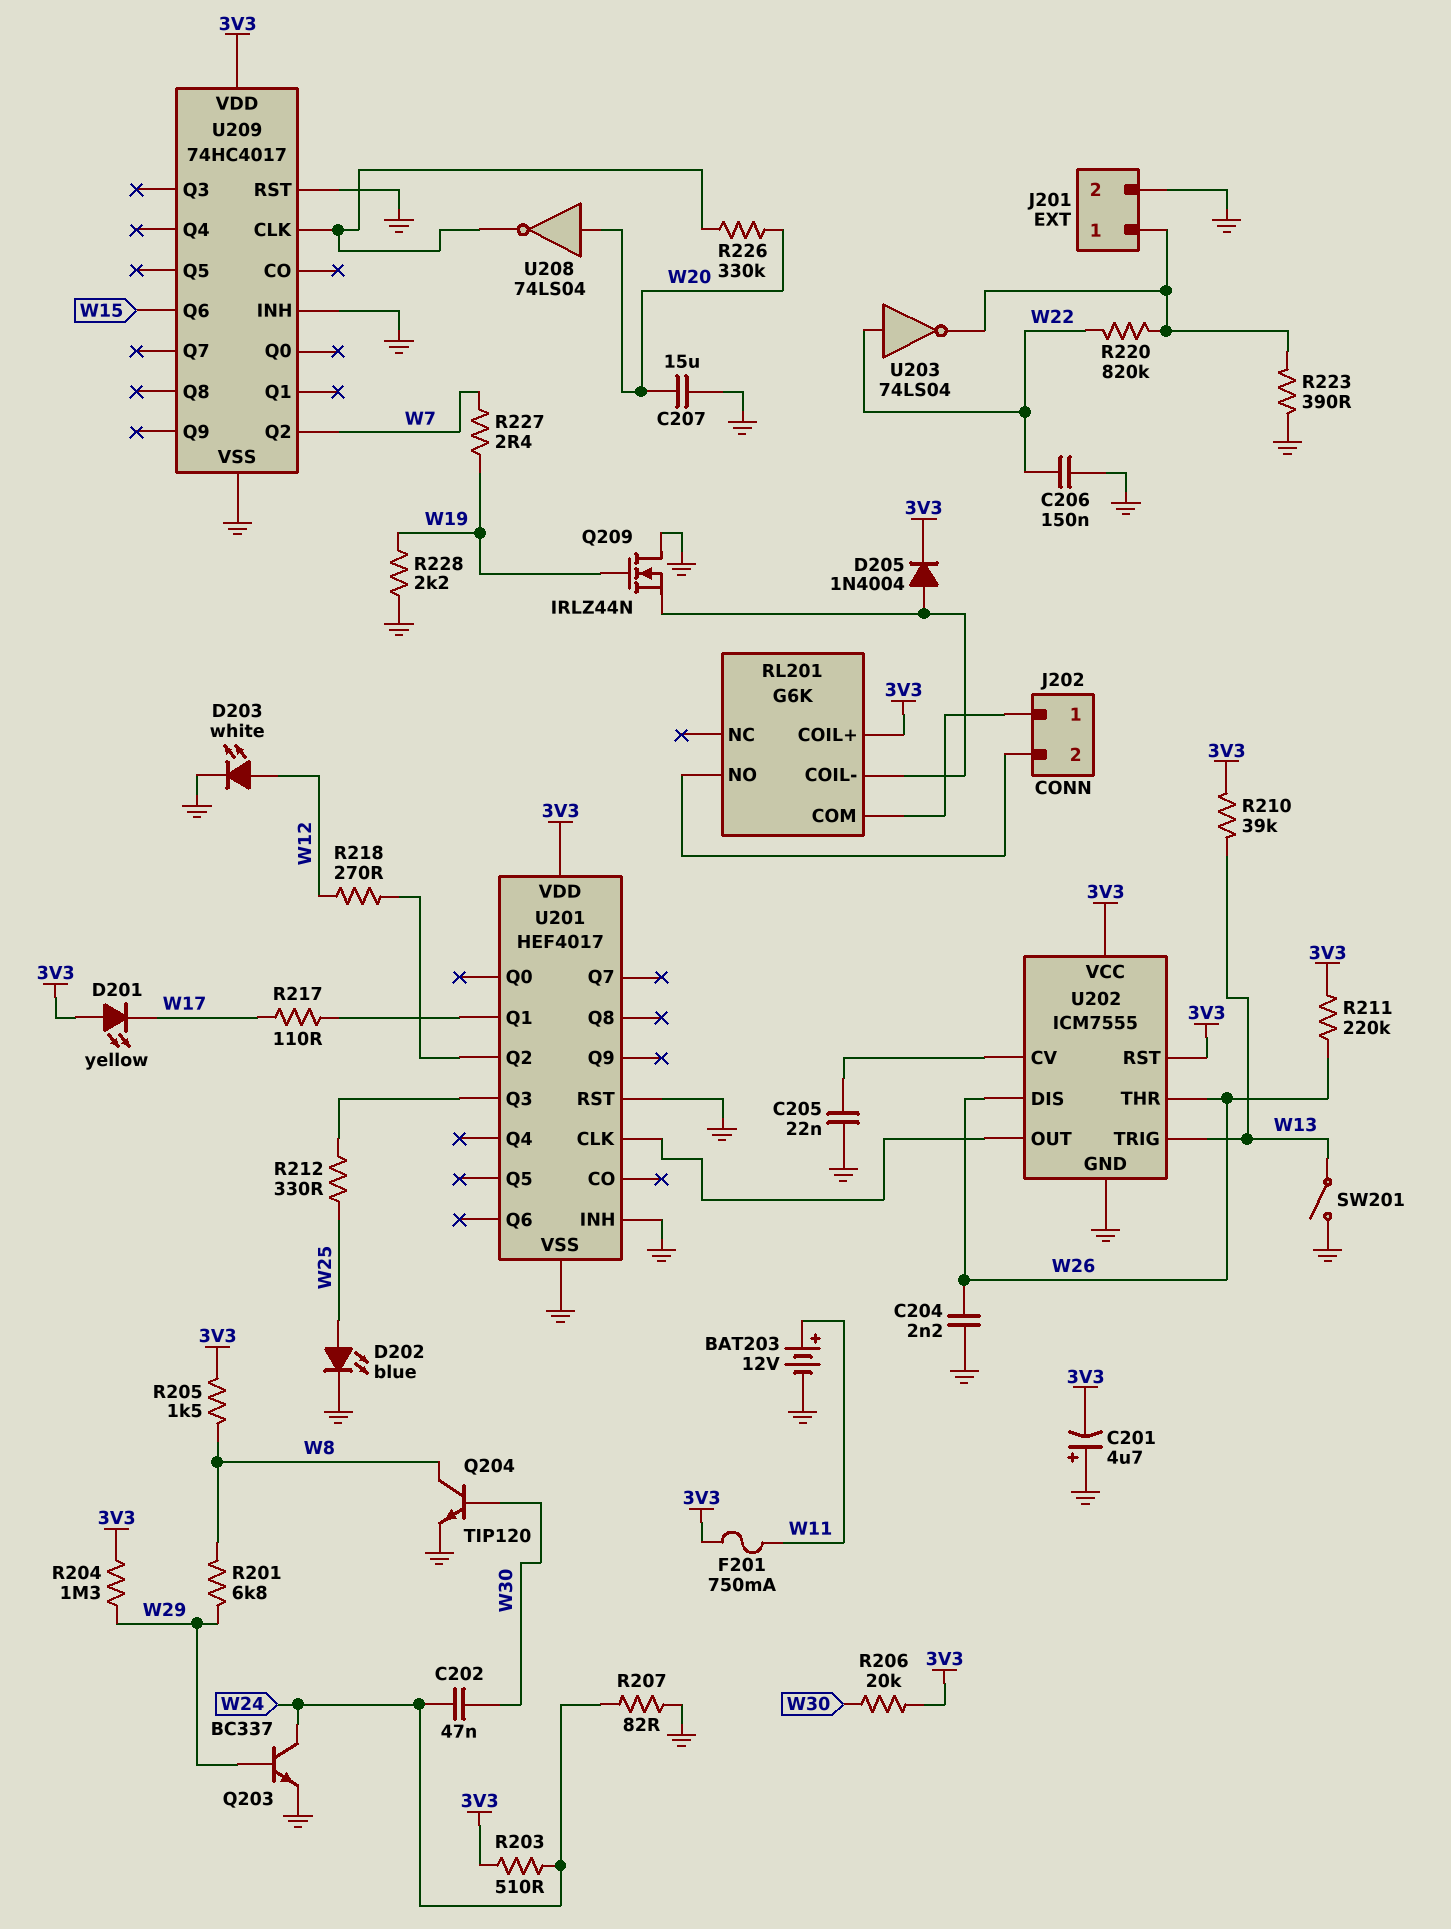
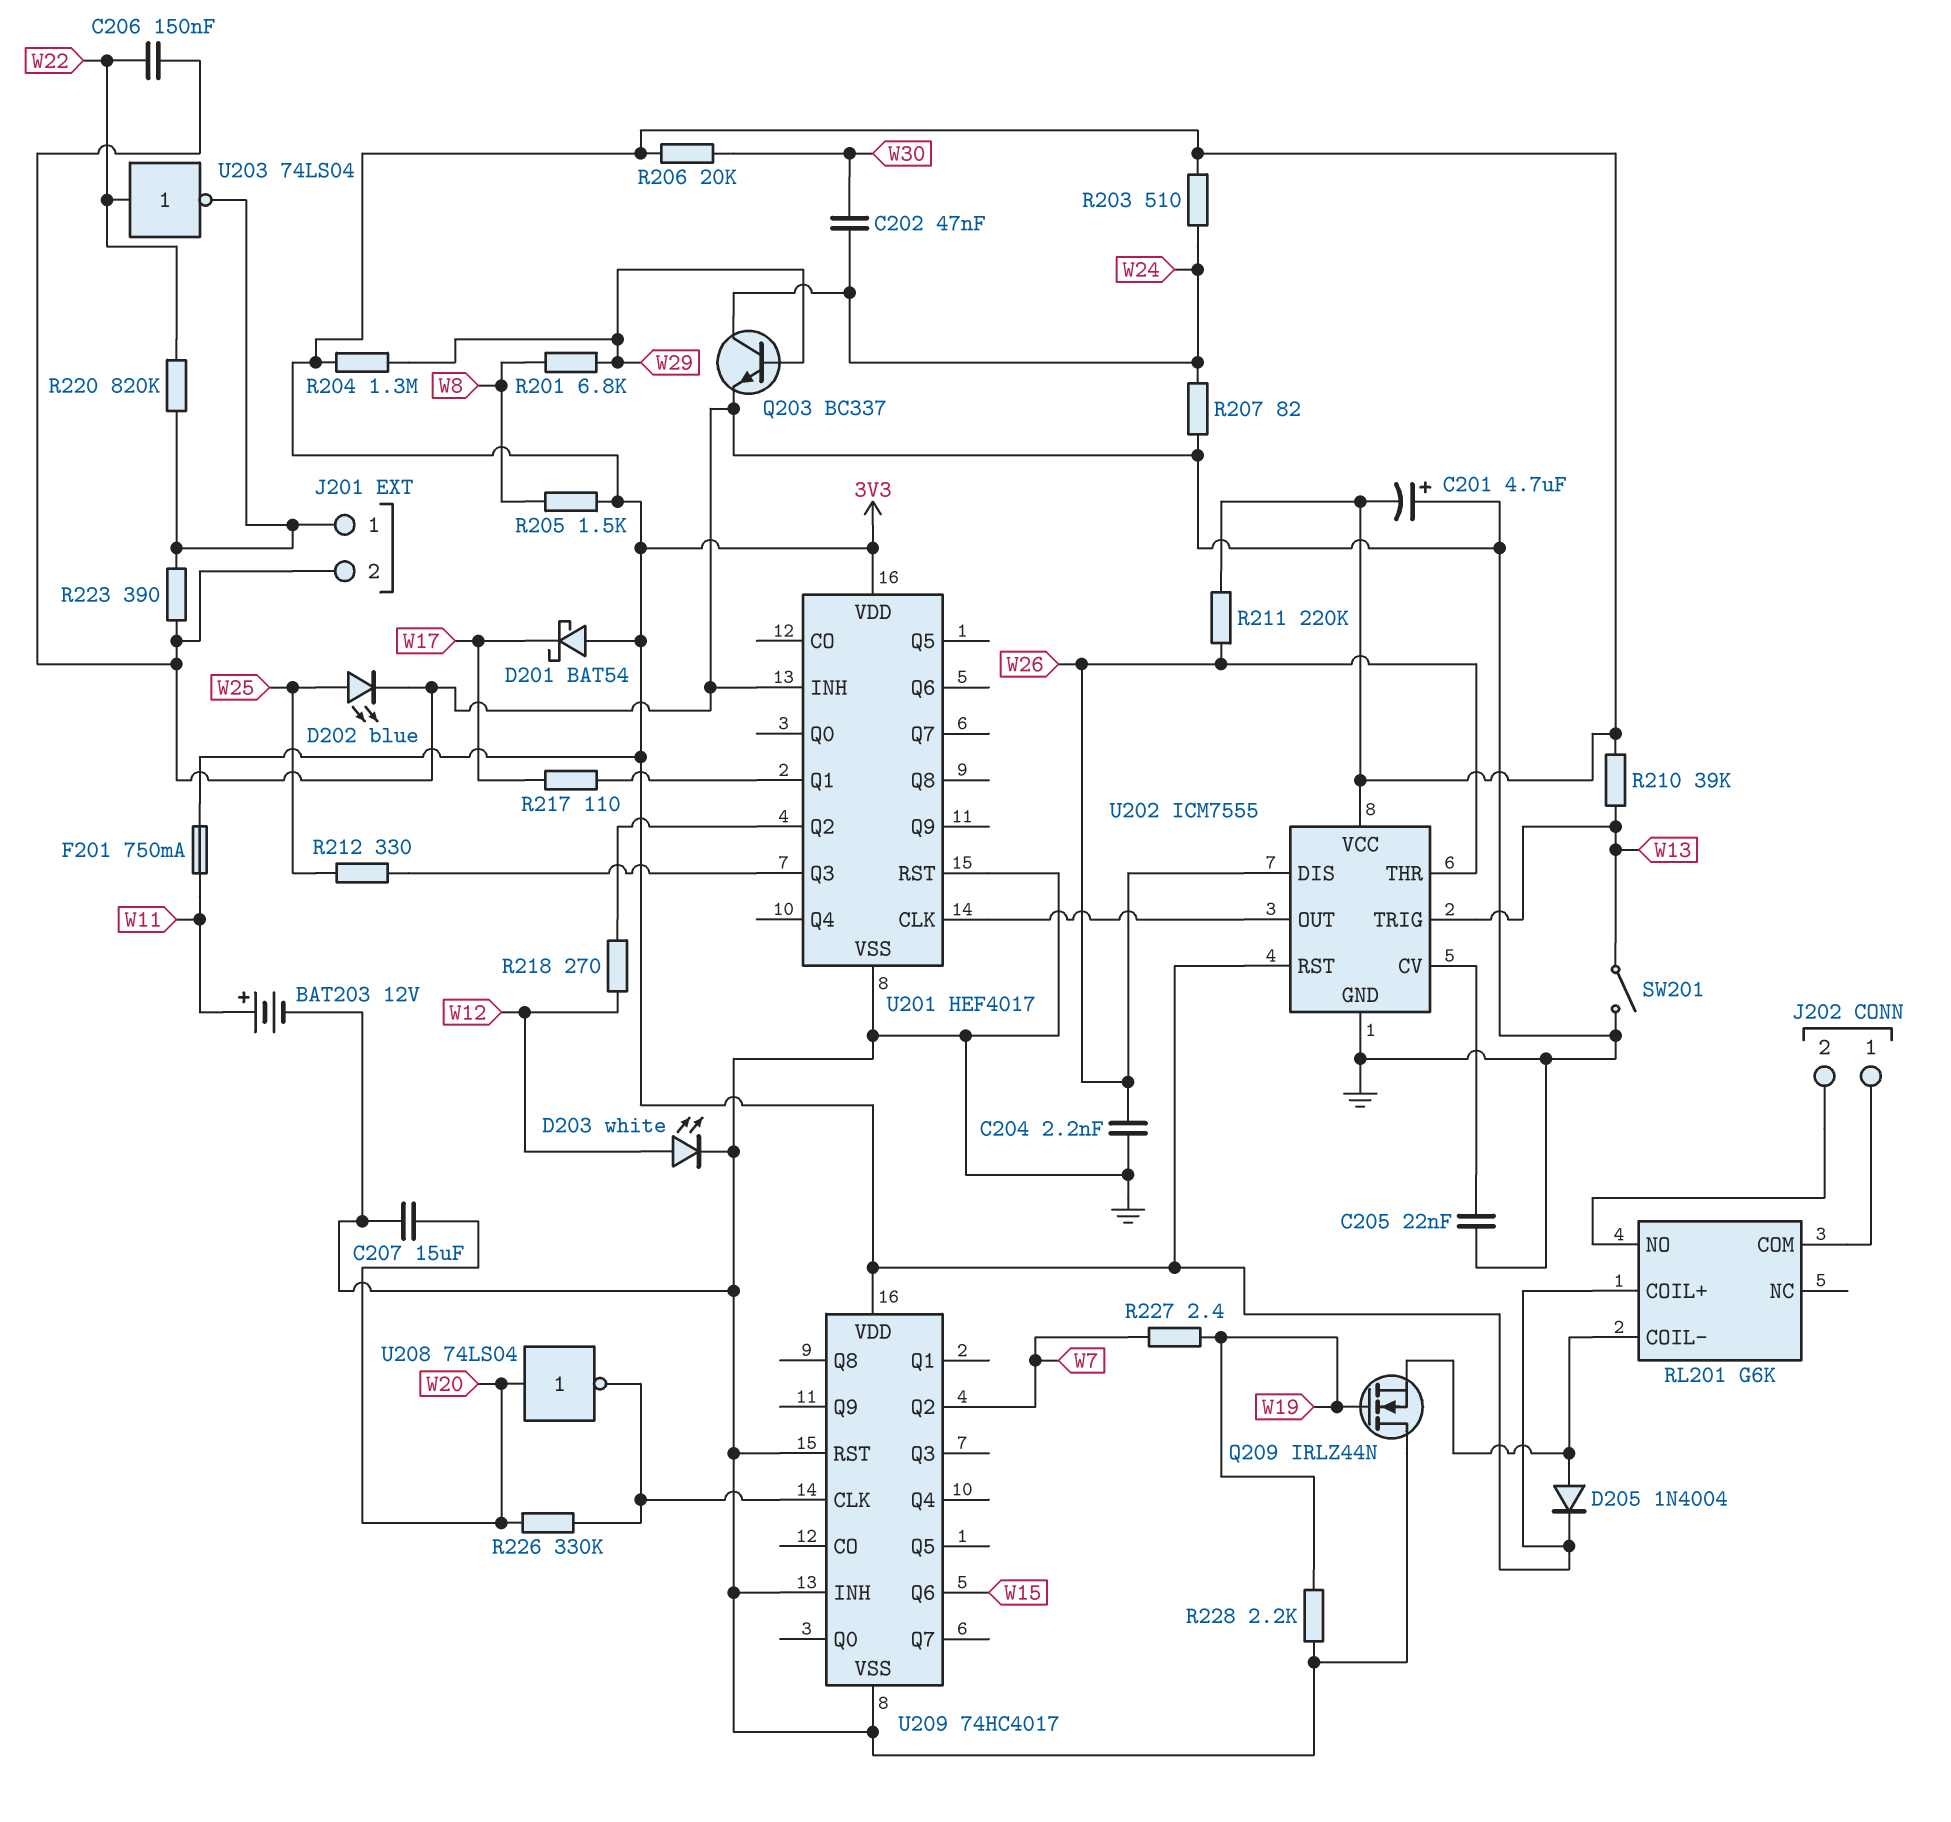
D201: LED yellow (A 3V3, K W17) -> schottky BAT54 (A 3V3, K W17)
Q204: NPN TIP120 (B W30, C W8, E GND) -> none

